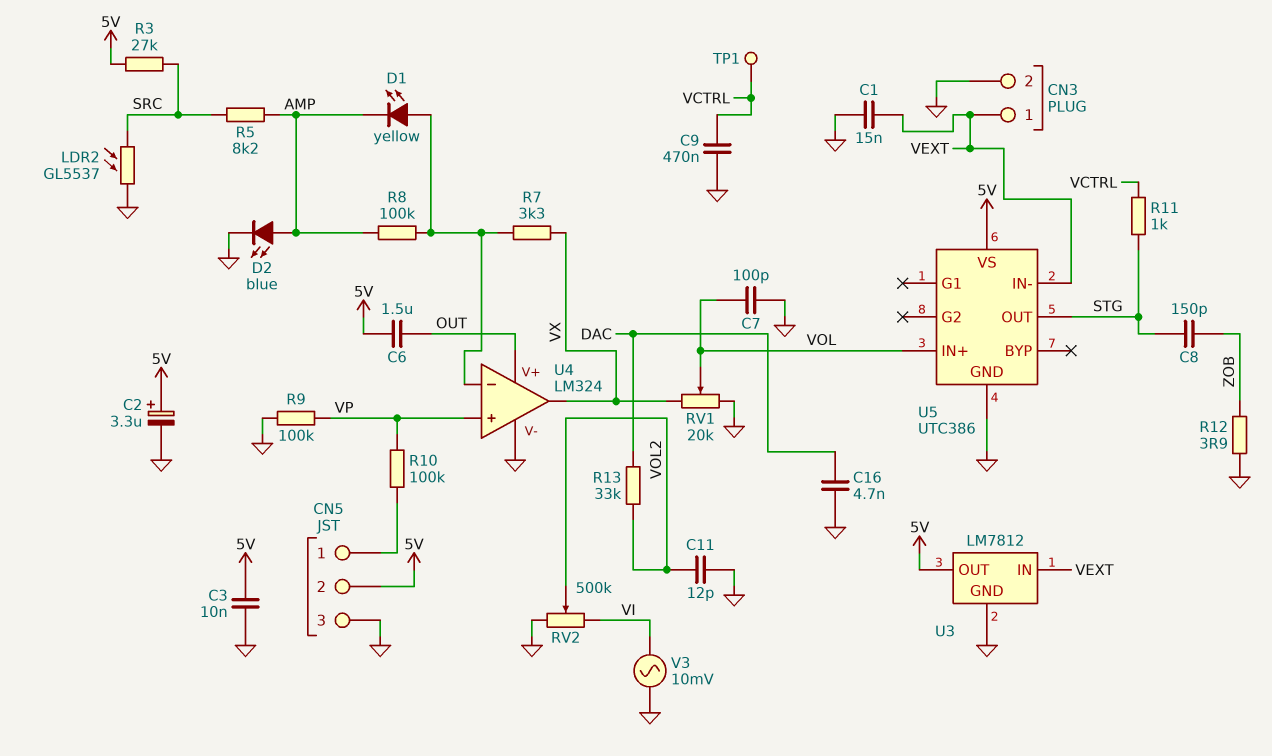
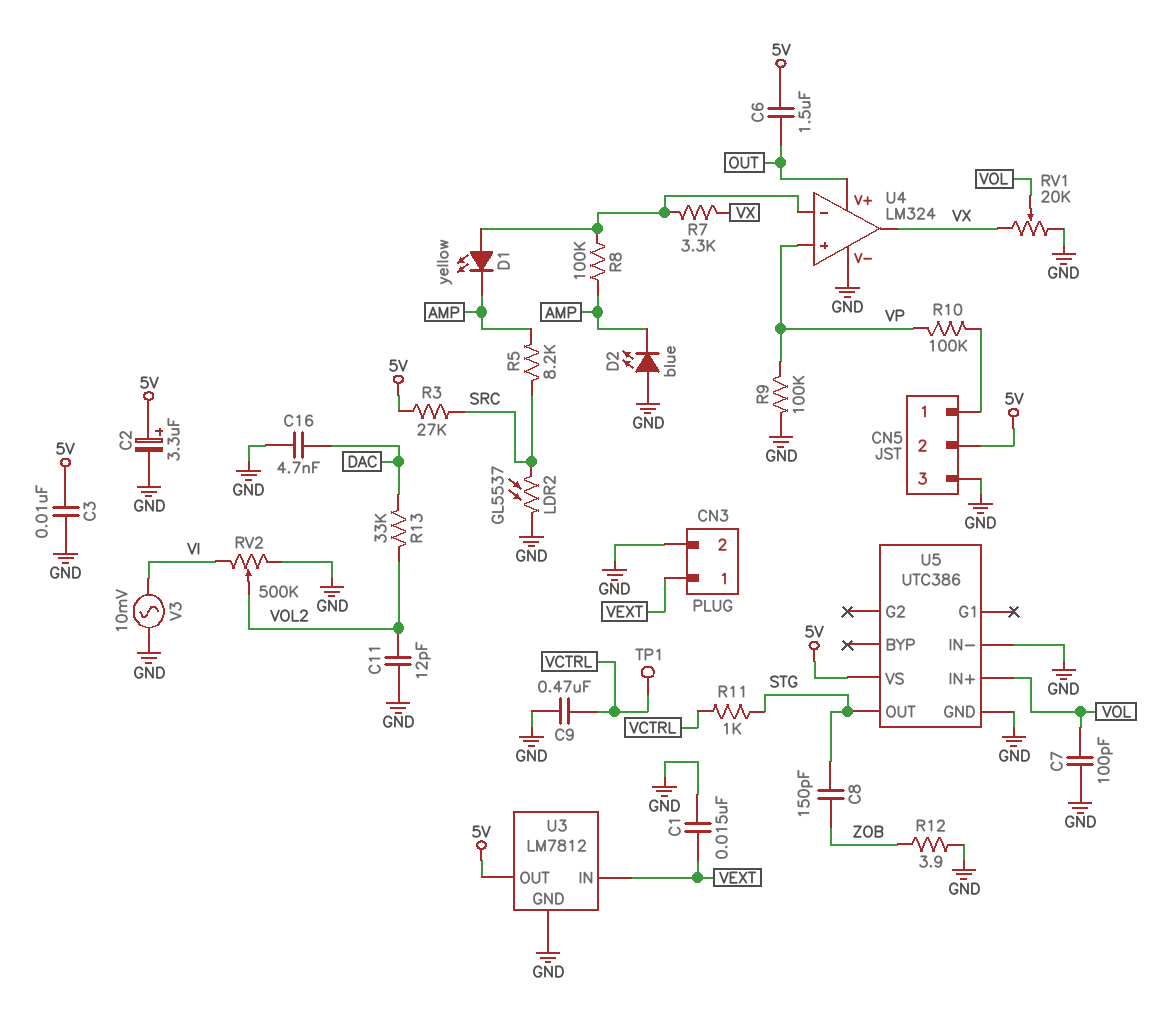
D2: LED blue (A AMP, K GND) -> LED blue (A GND, K AMP)
U5 pin IN-: VEXT -> GND

